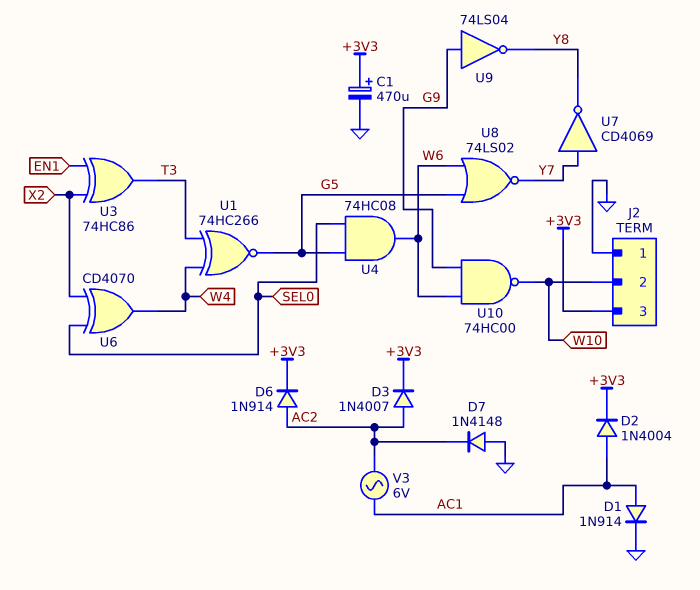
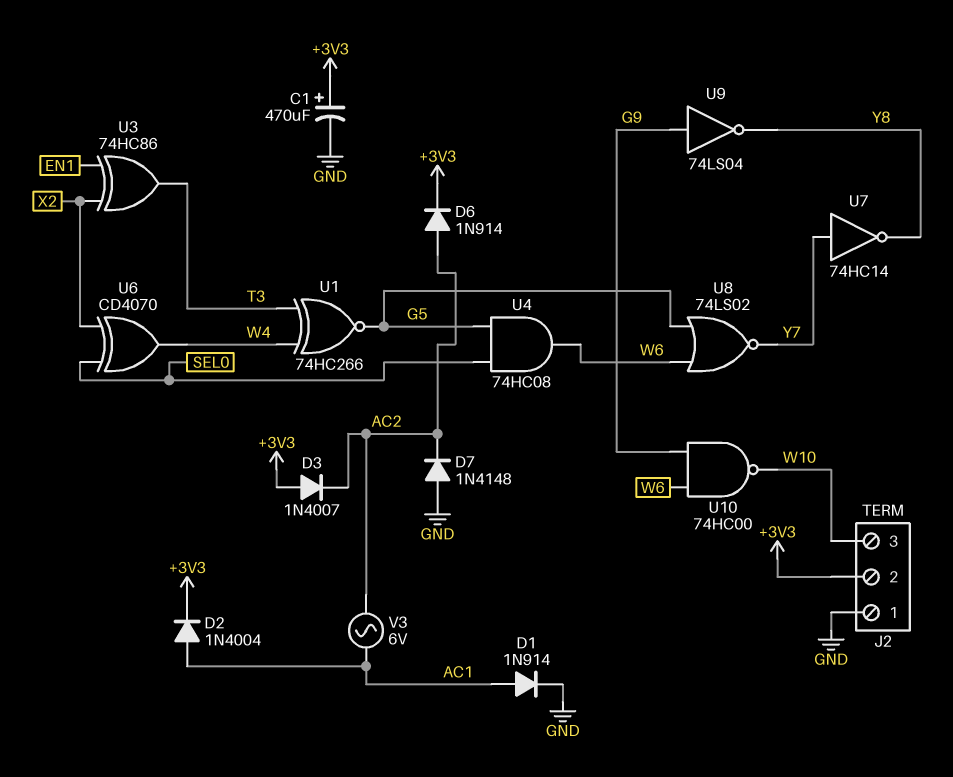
D3: diode 1N4007 (A AC2, K +3V3) -> diode 1N4007 (A +3V3, K AC2)
J2 pin 2: W10 -> +3V3
J2 pin 3: +3V3 -> W10
U7: NOT CD4069 (in Y7, out Y8) -> NOT 74HC14 (in Y7, out Y8)

